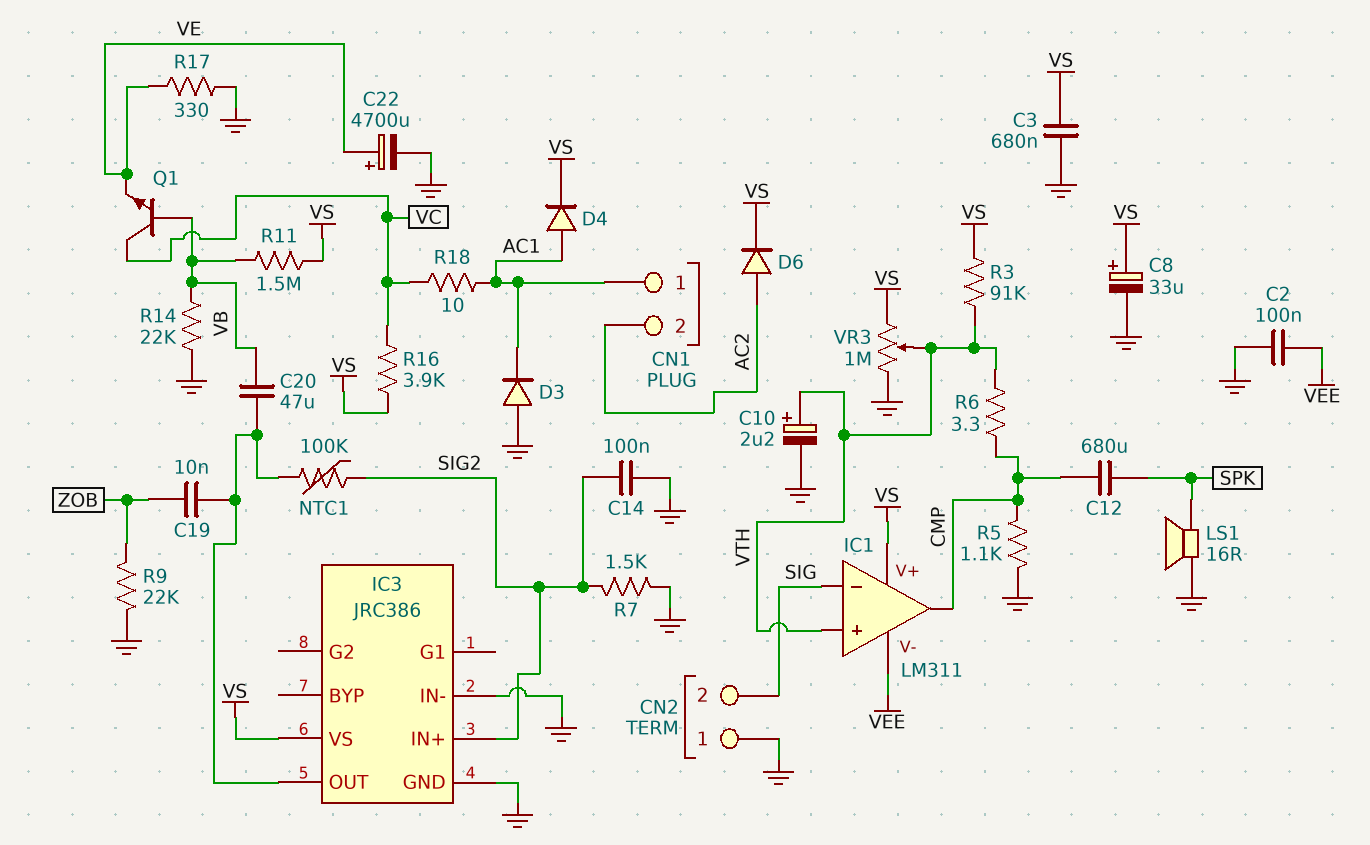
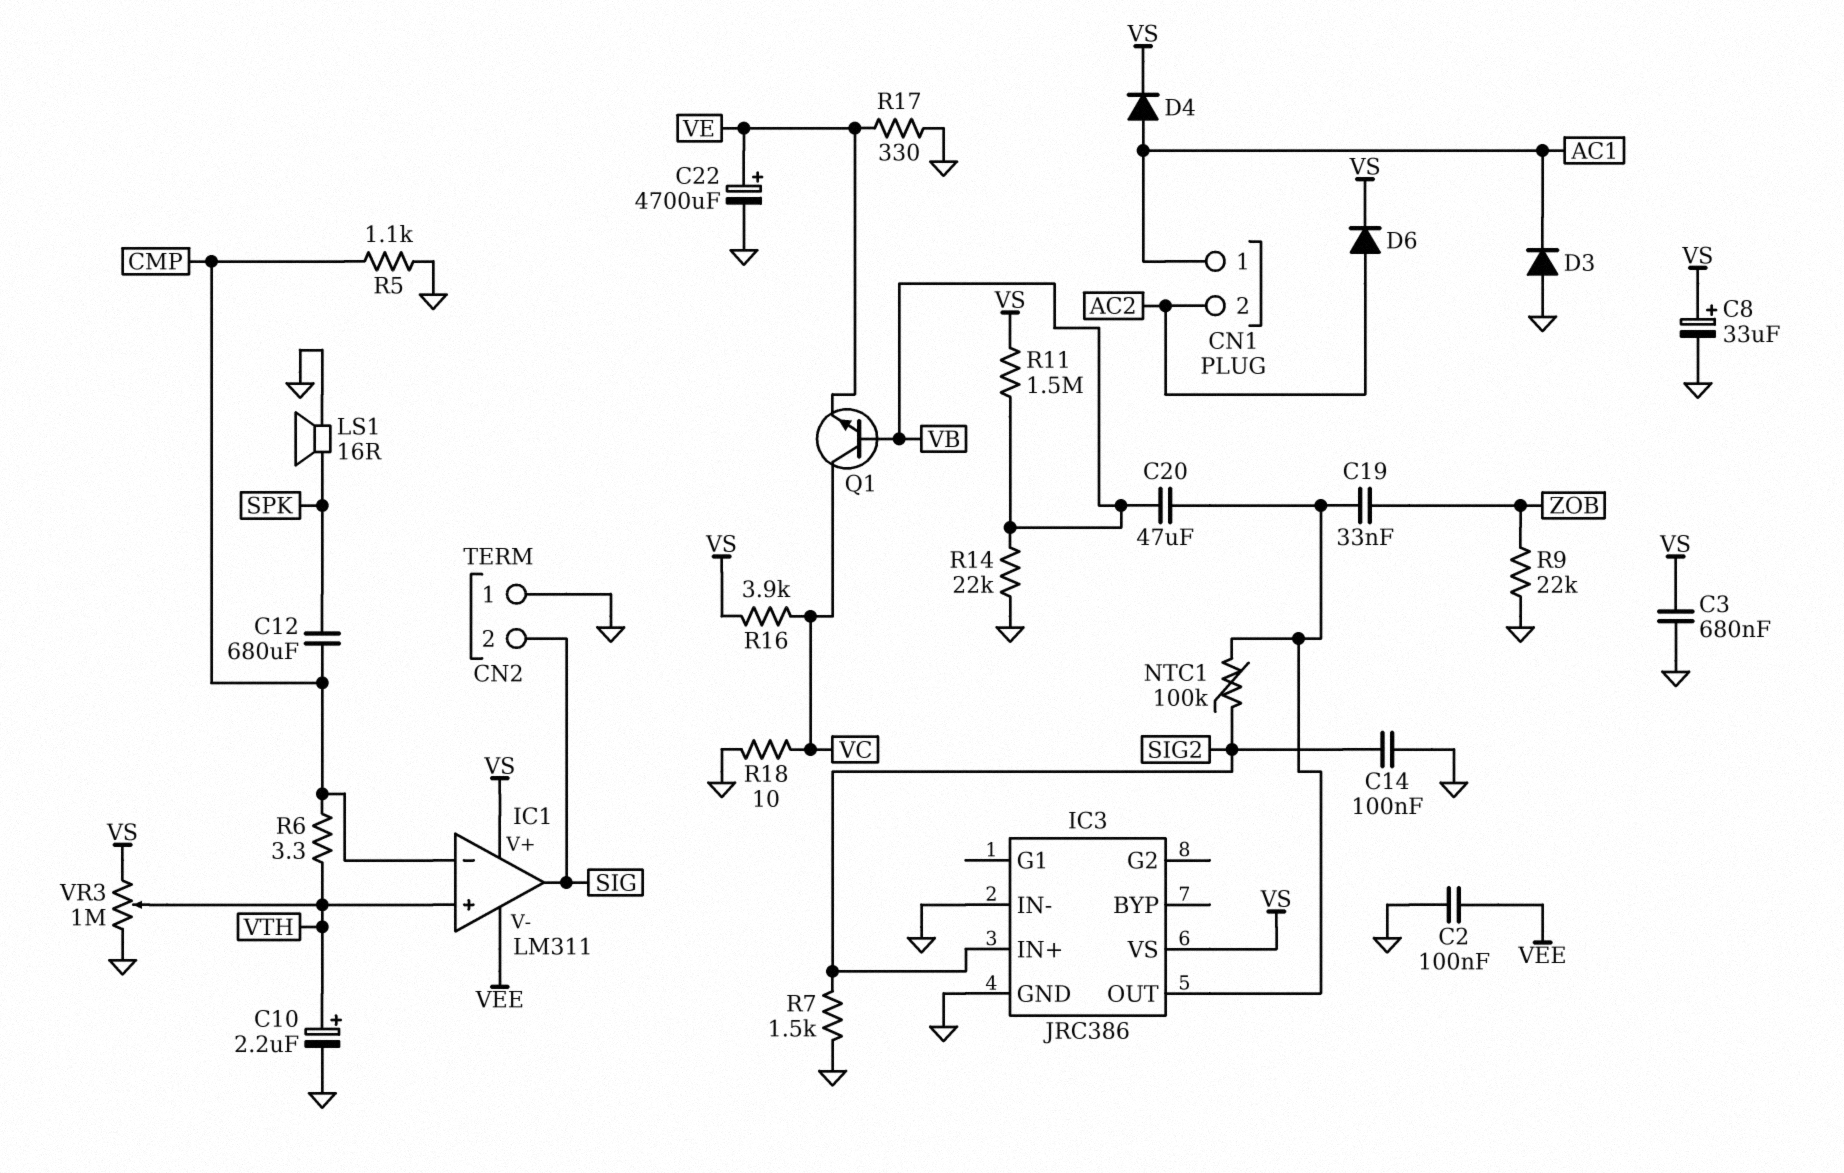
C19: 10nF (IC3/OUT, ZOB) -> 33nF (IC3/OUT, ZOB)
IC1 pin in-: SIG -> CMP
IC1 pin out: CMP -> SIG
R3: 91k (VS, VTH) -> none
R18: 10 (AC1, VC) -> 10 (GND, VC)

